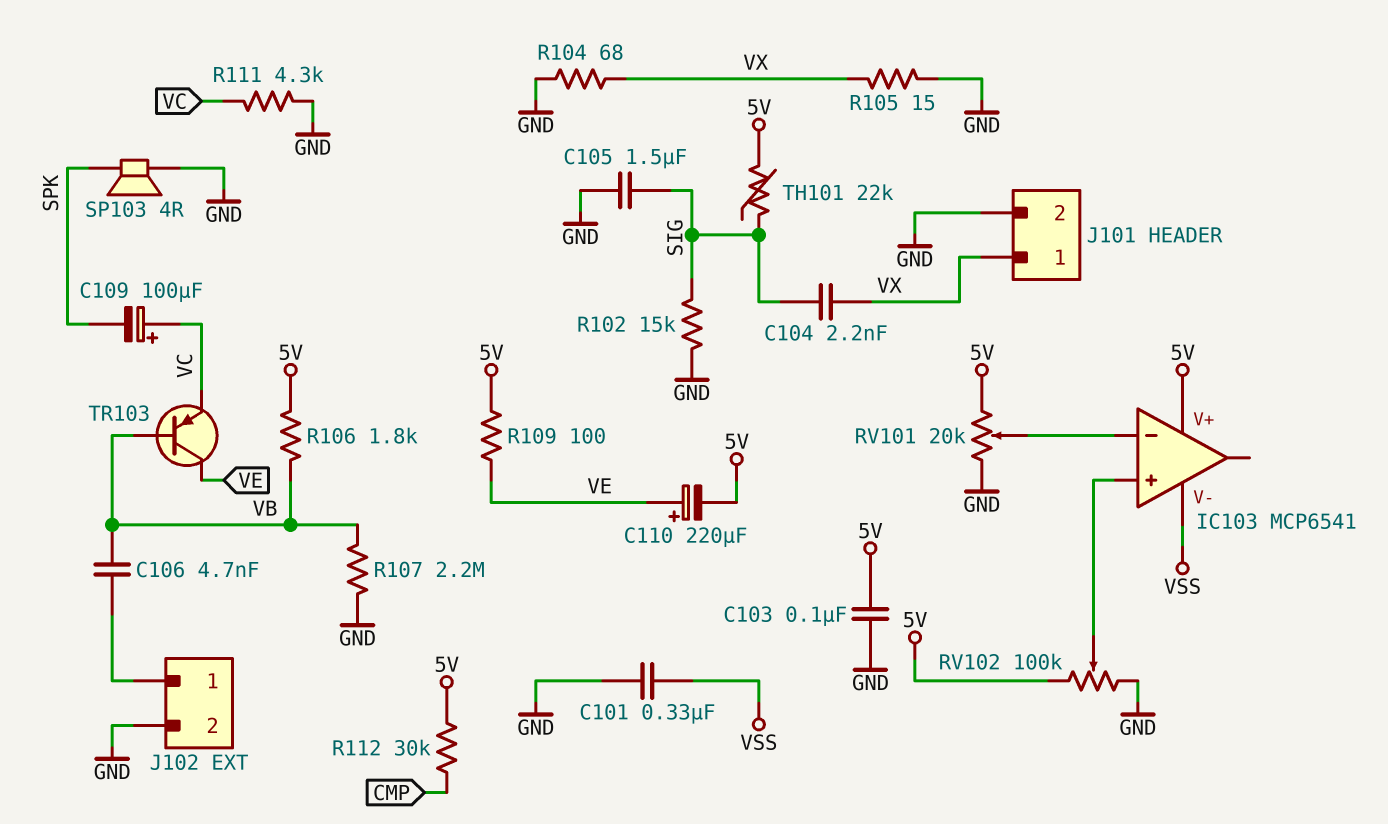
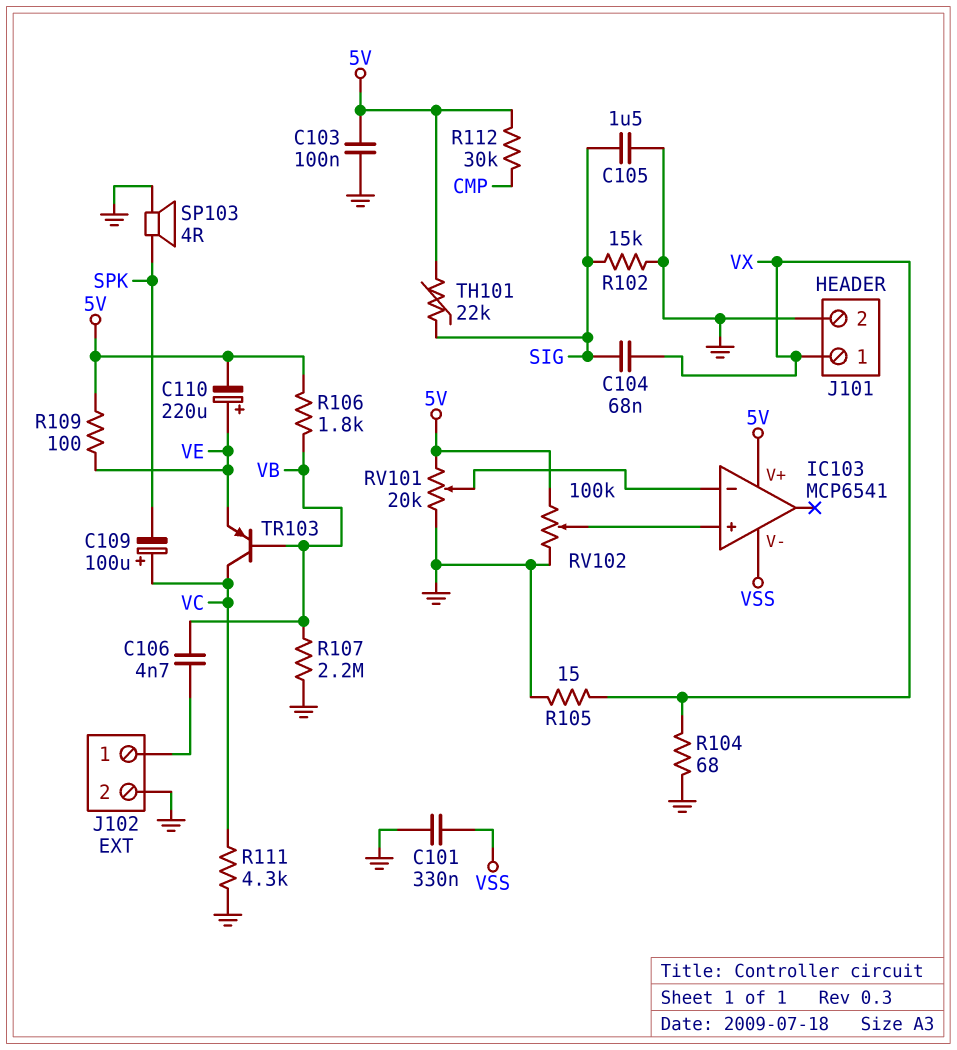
C104: 2.2nF (SIG, VX) -> 68nF (SIG, VX)
TR103: PNP (B VB, C VE, E VC) -> PNP (B VB, C VC, E VE)

